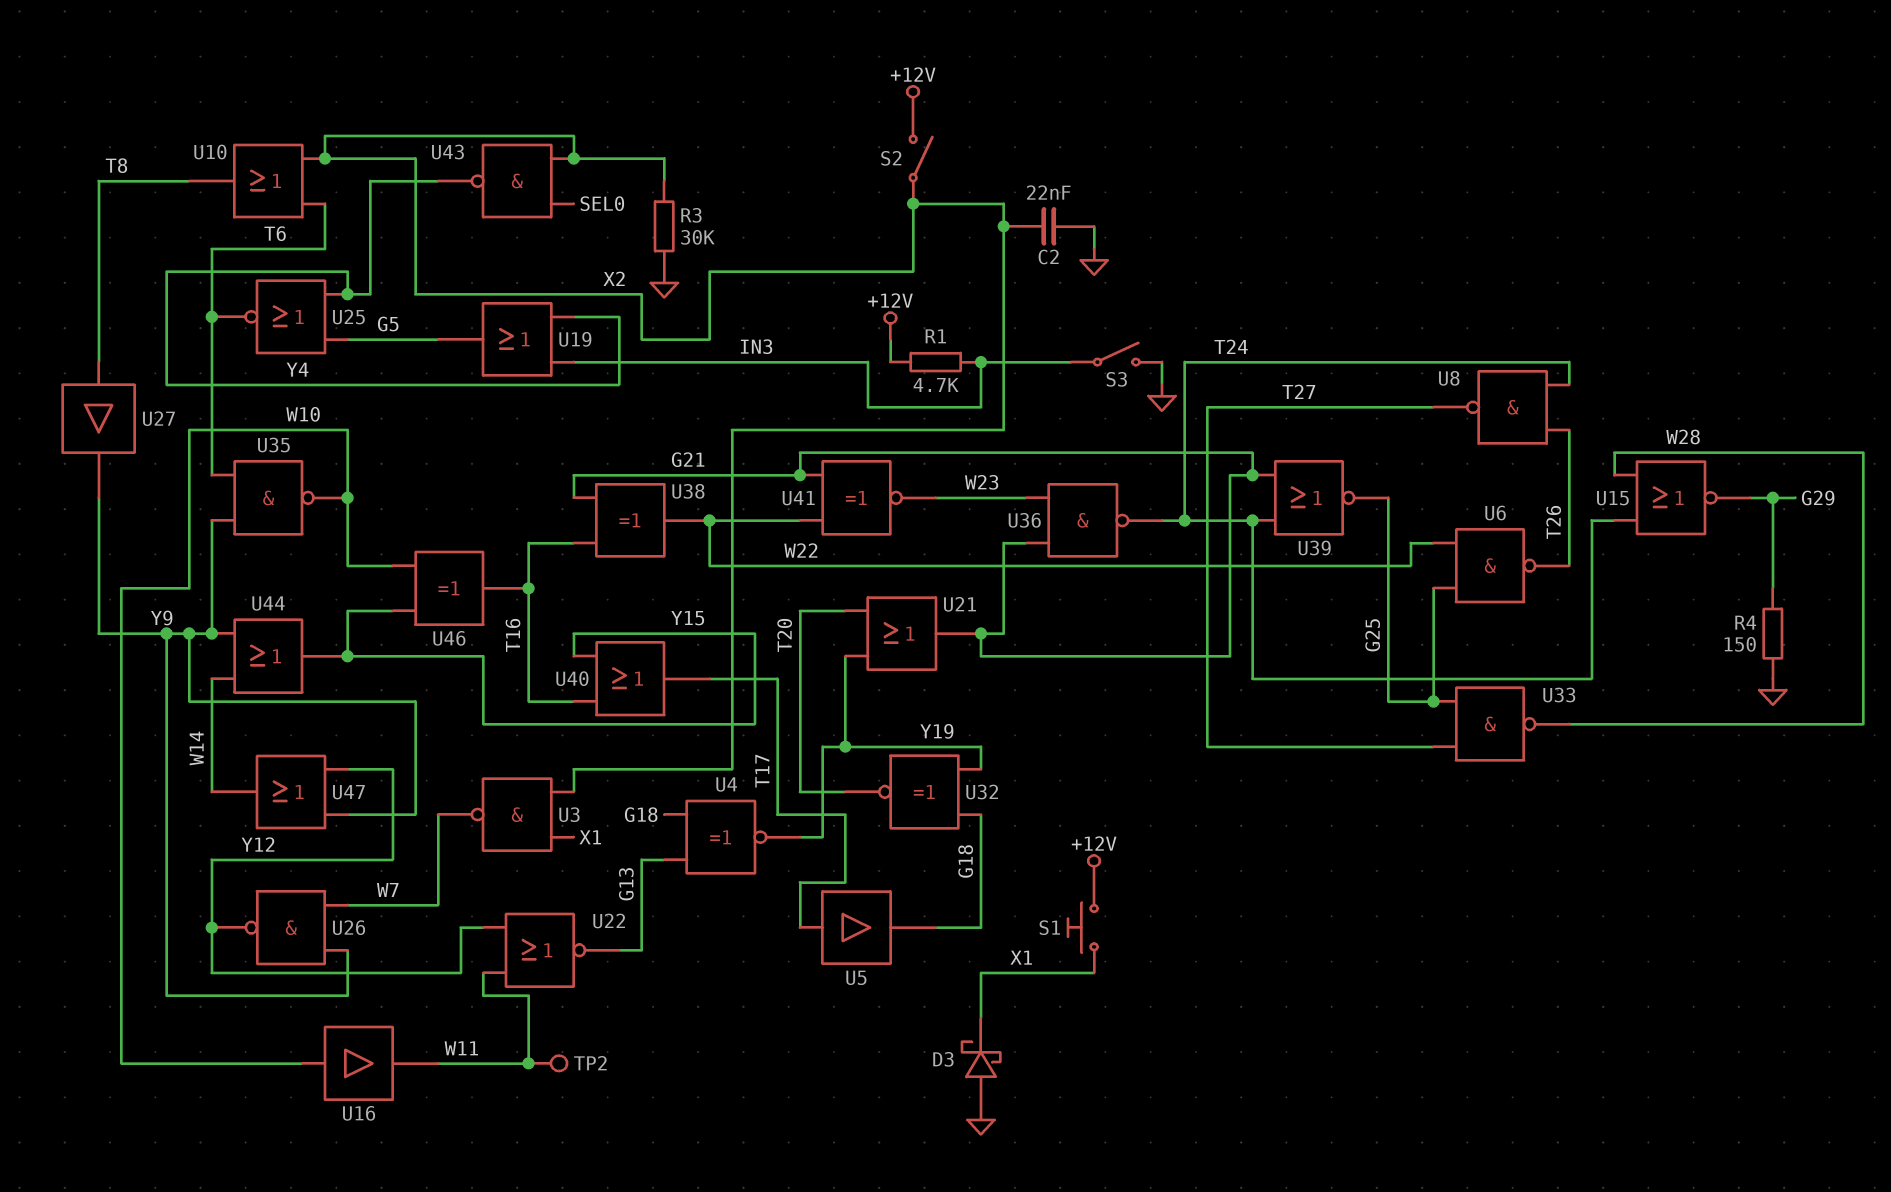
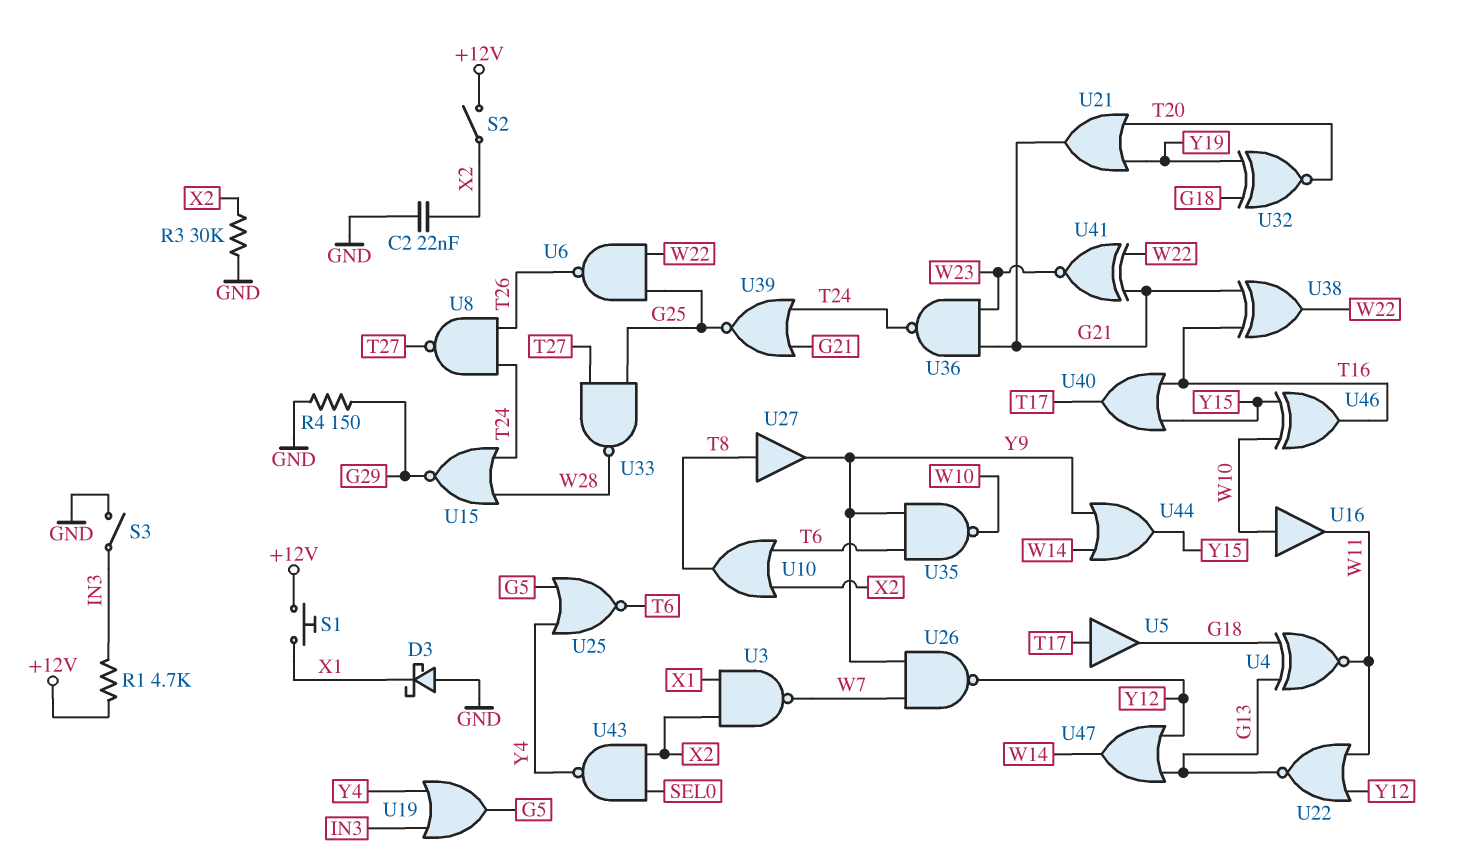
TP2: test point (W11) -> none
U4: XNOR (in G13, in G18, out Y19) -> XNOR (in G13, in G18, out W11)
U47: OR (in Y9, in Y12, out W14) -> OR (in G13, in Y12, out W14)

